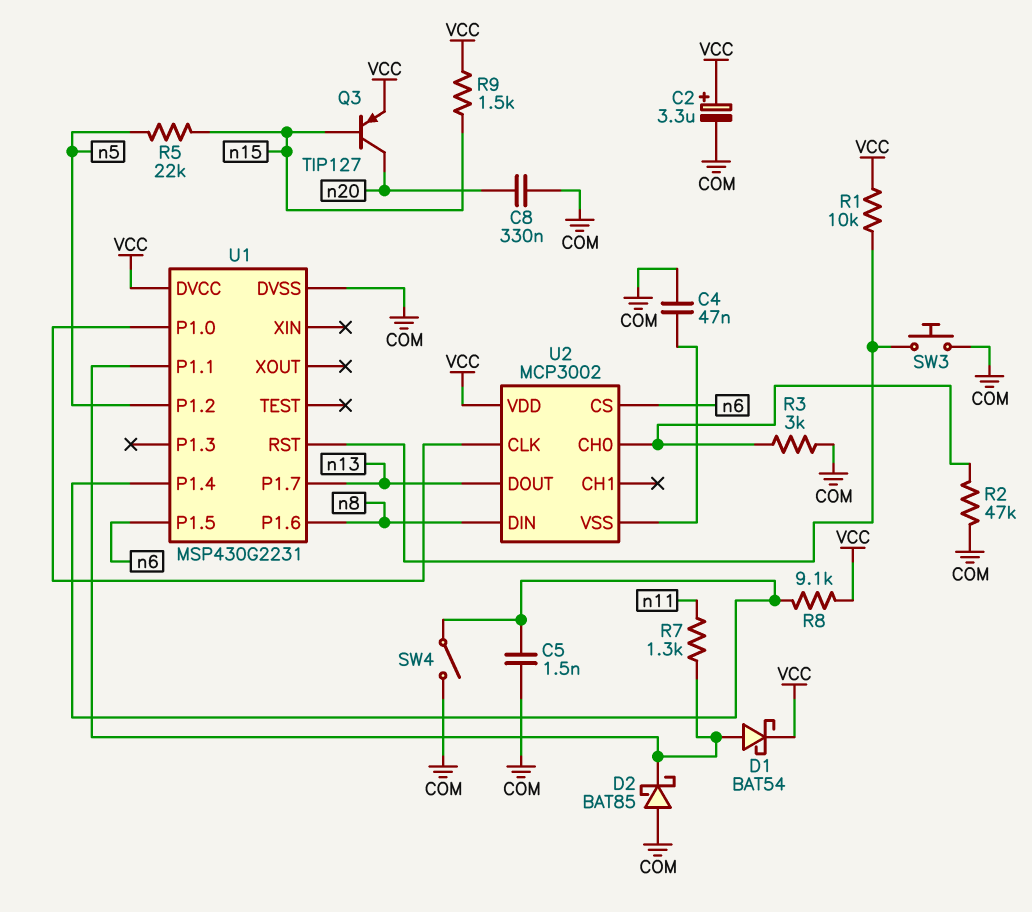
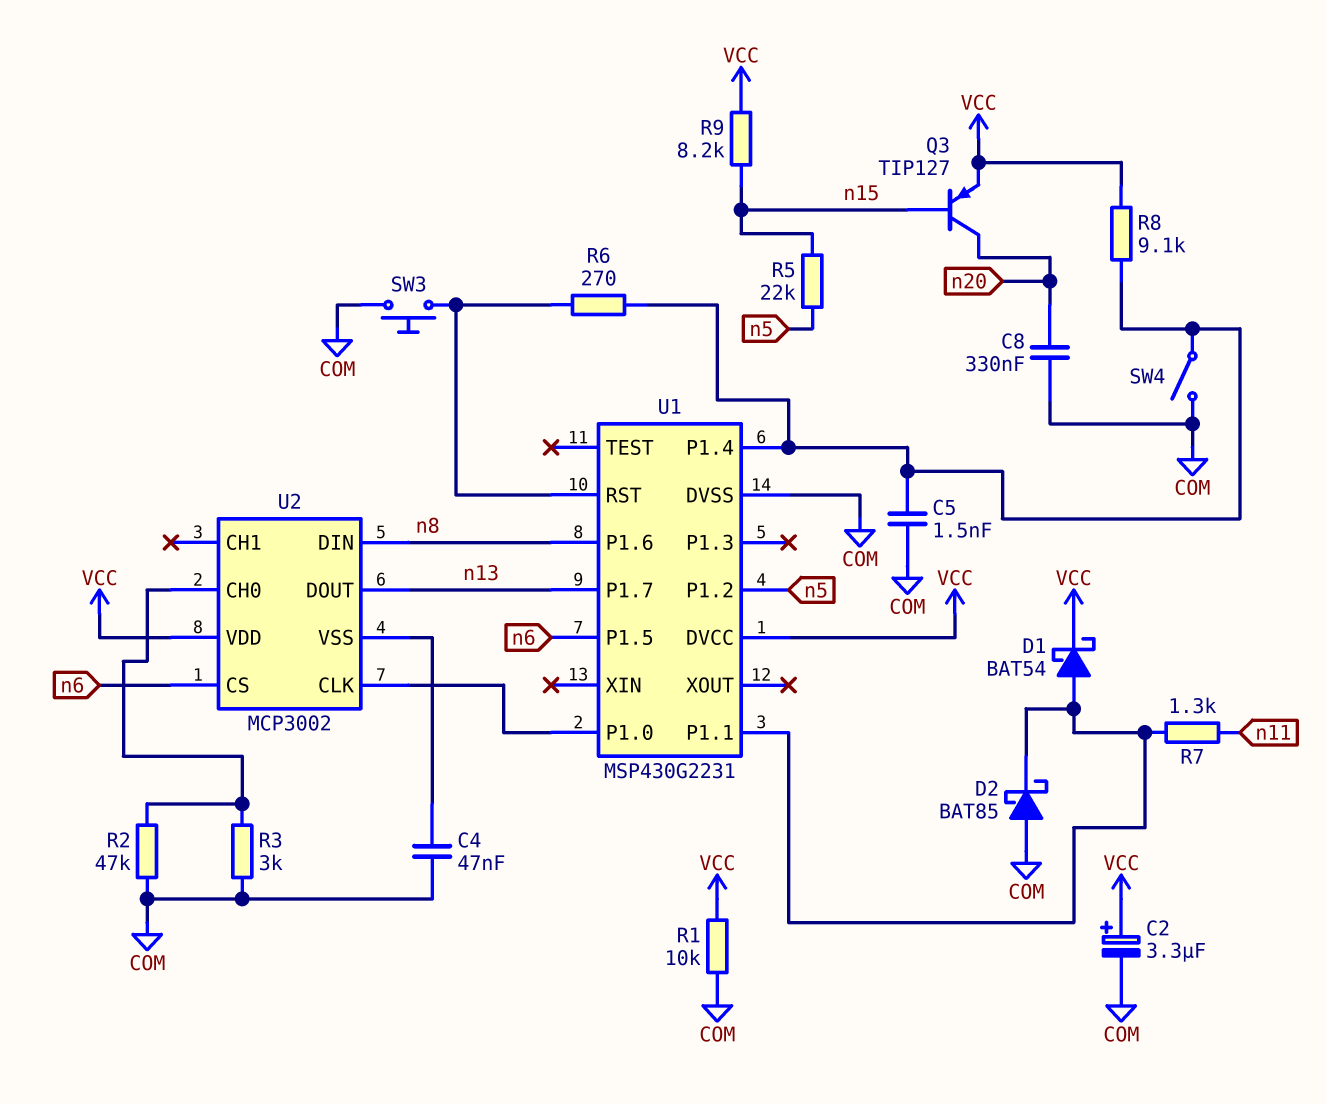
R1: 10k (U1/RST, VCC) -> 10k (COM, VCC)
R6: none -> 270 (U1/P1.4, U1/RST)
R9: 1.5k (VCC, n15) -> 8.2k (VCC, n15)

